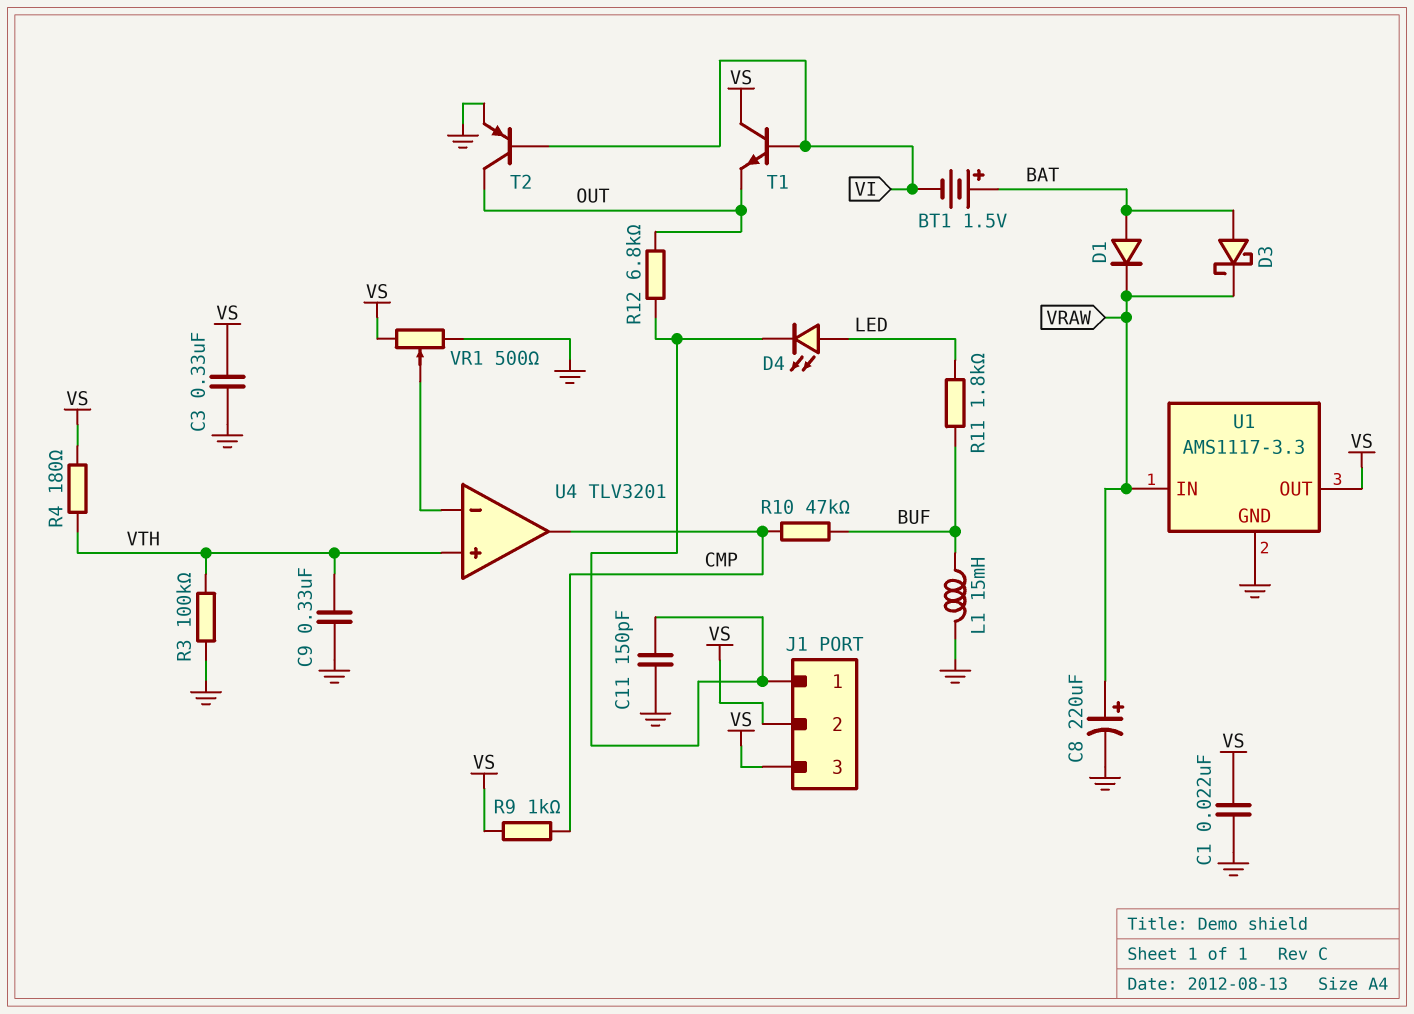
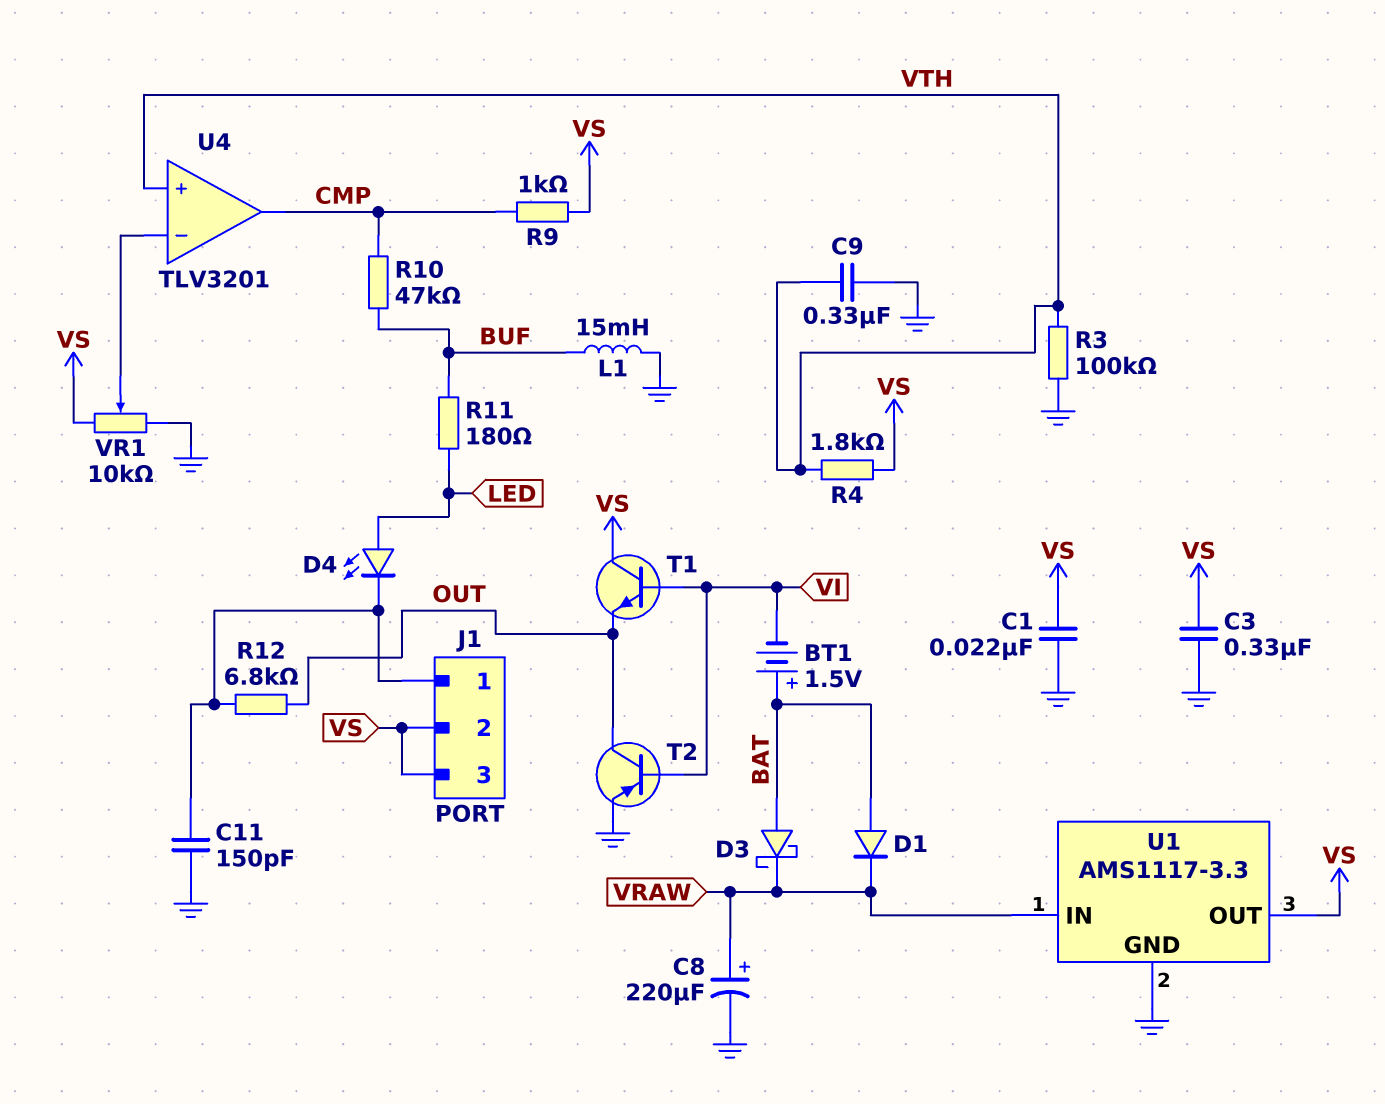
R4: 180 (VS, VTH) -> 1.8k (VS, VTH)
R11: 1.8k (BUF, LED) -> 180 (BUF, LED)
VR1: 500 (GND, VS, wiper U4/in-) -> 10k (GND, VS, wiper U4/in-)

